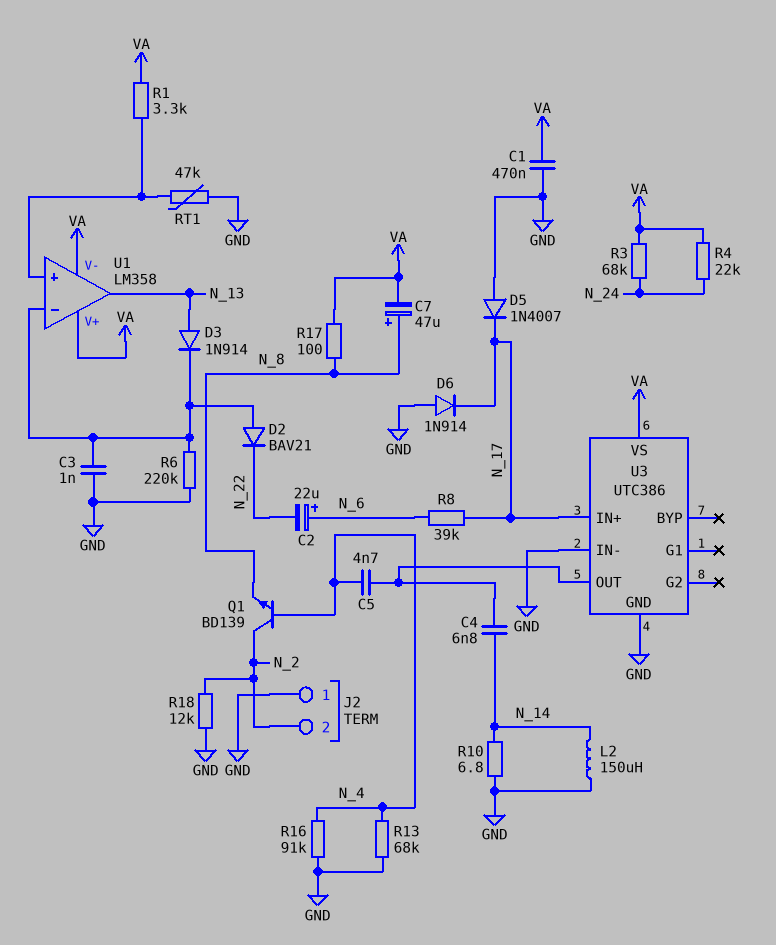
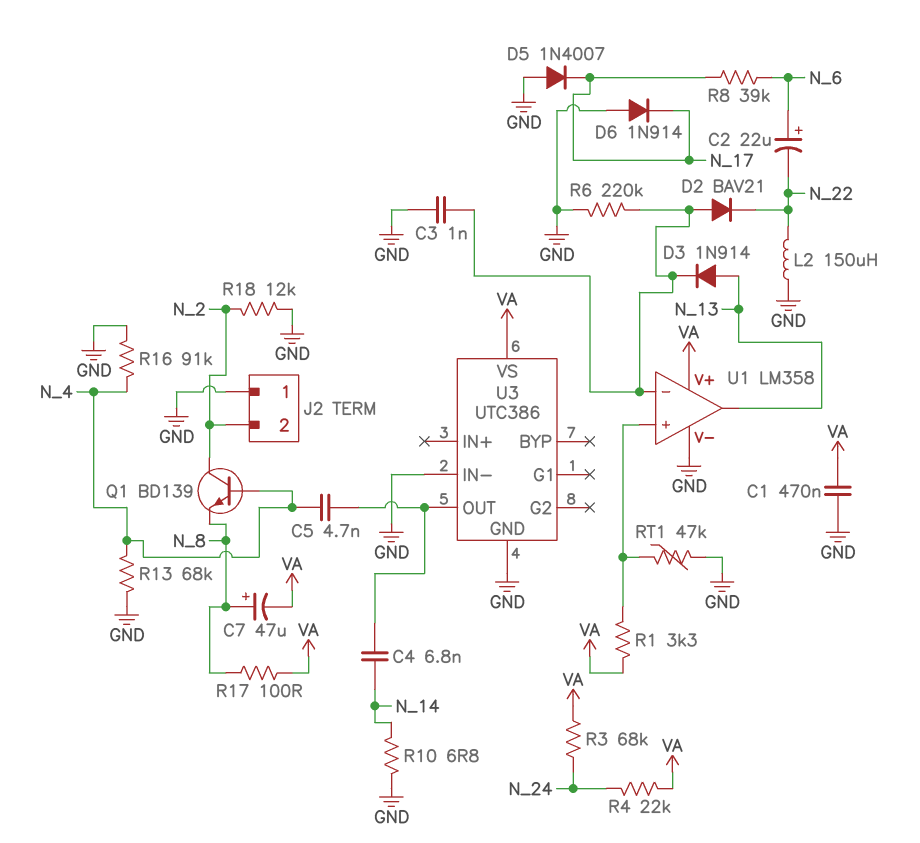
L2: 150uH (GND, N_14) -> 150uH (GND, N_22)
U1 pin V-: VA -> GND
U3 pin IN+: N_17 -> none

